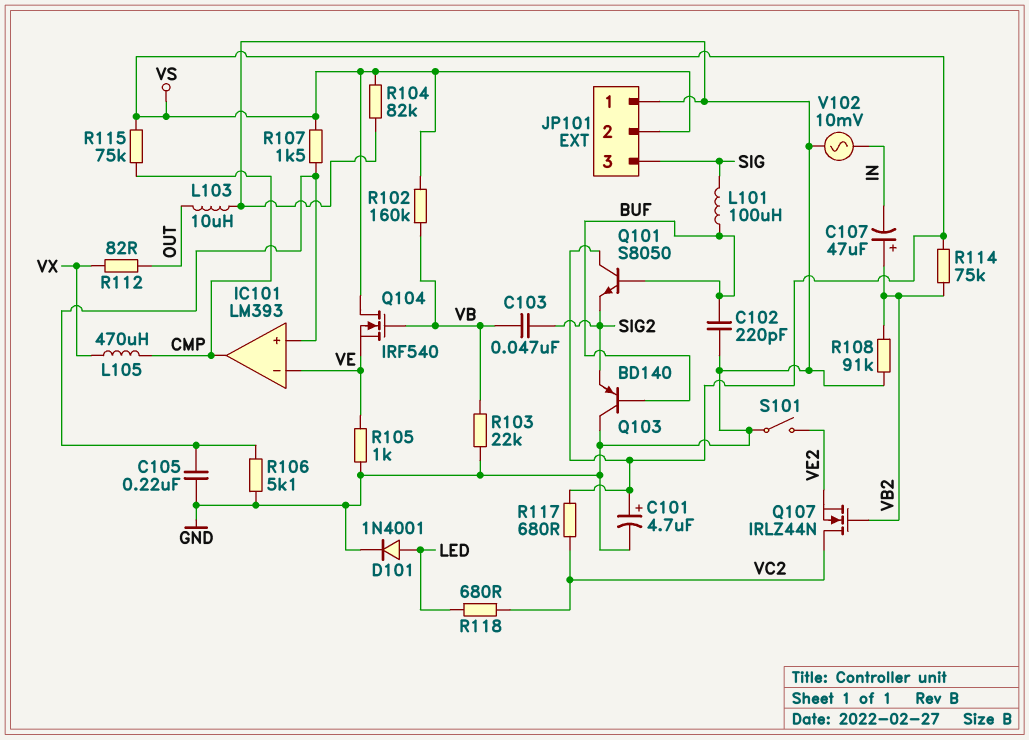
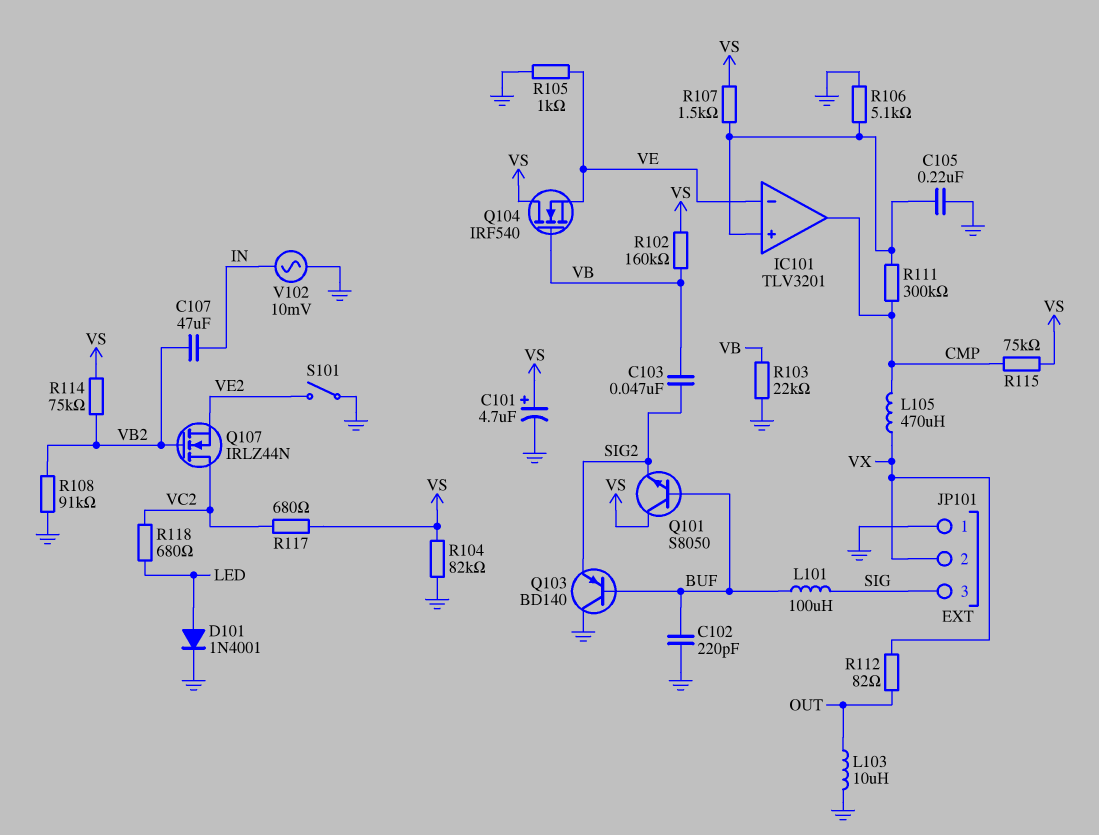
C107: 47uF (plus VB2, minus IN) -> 47uF (IN, VB2)
IC101: LM393 -> TLV3201
JP101 pin 2: VS -> VX
R111: none -> 300k (CMP, IC101/in+)

